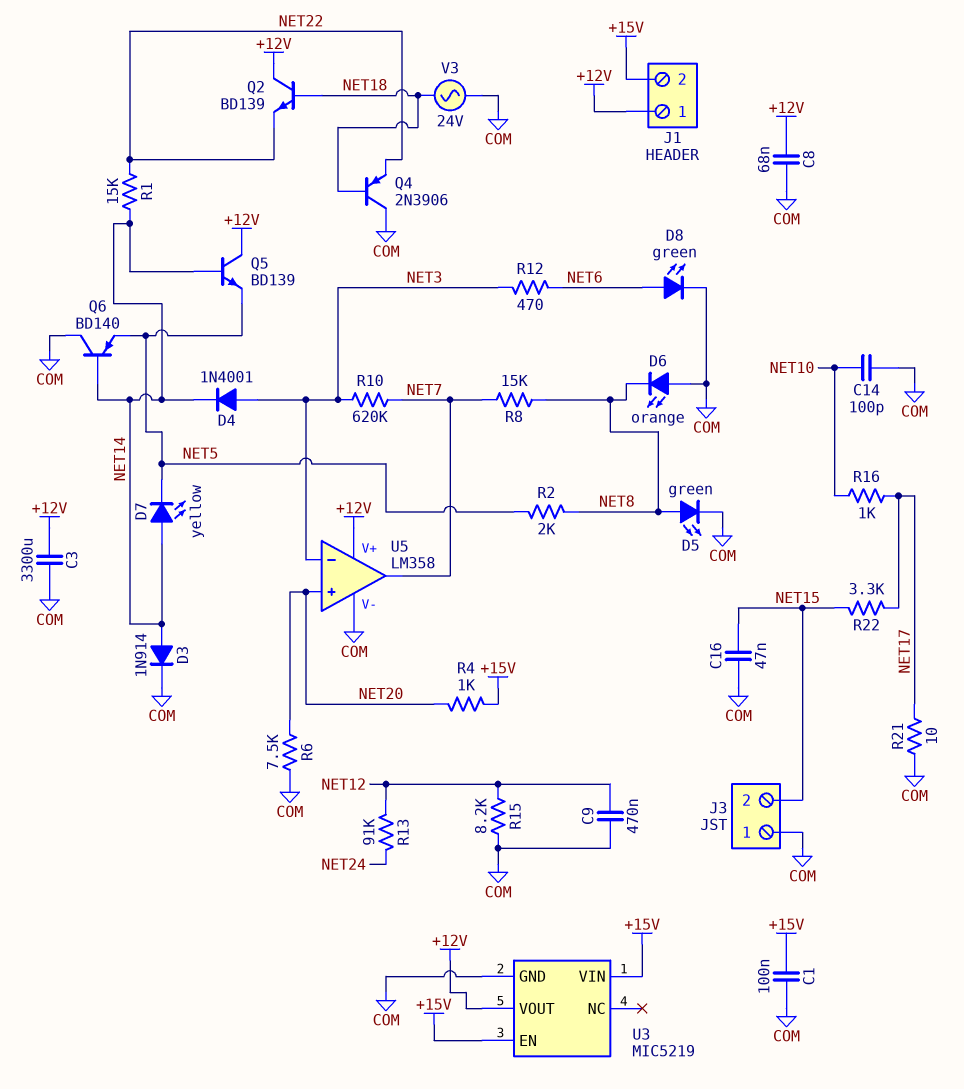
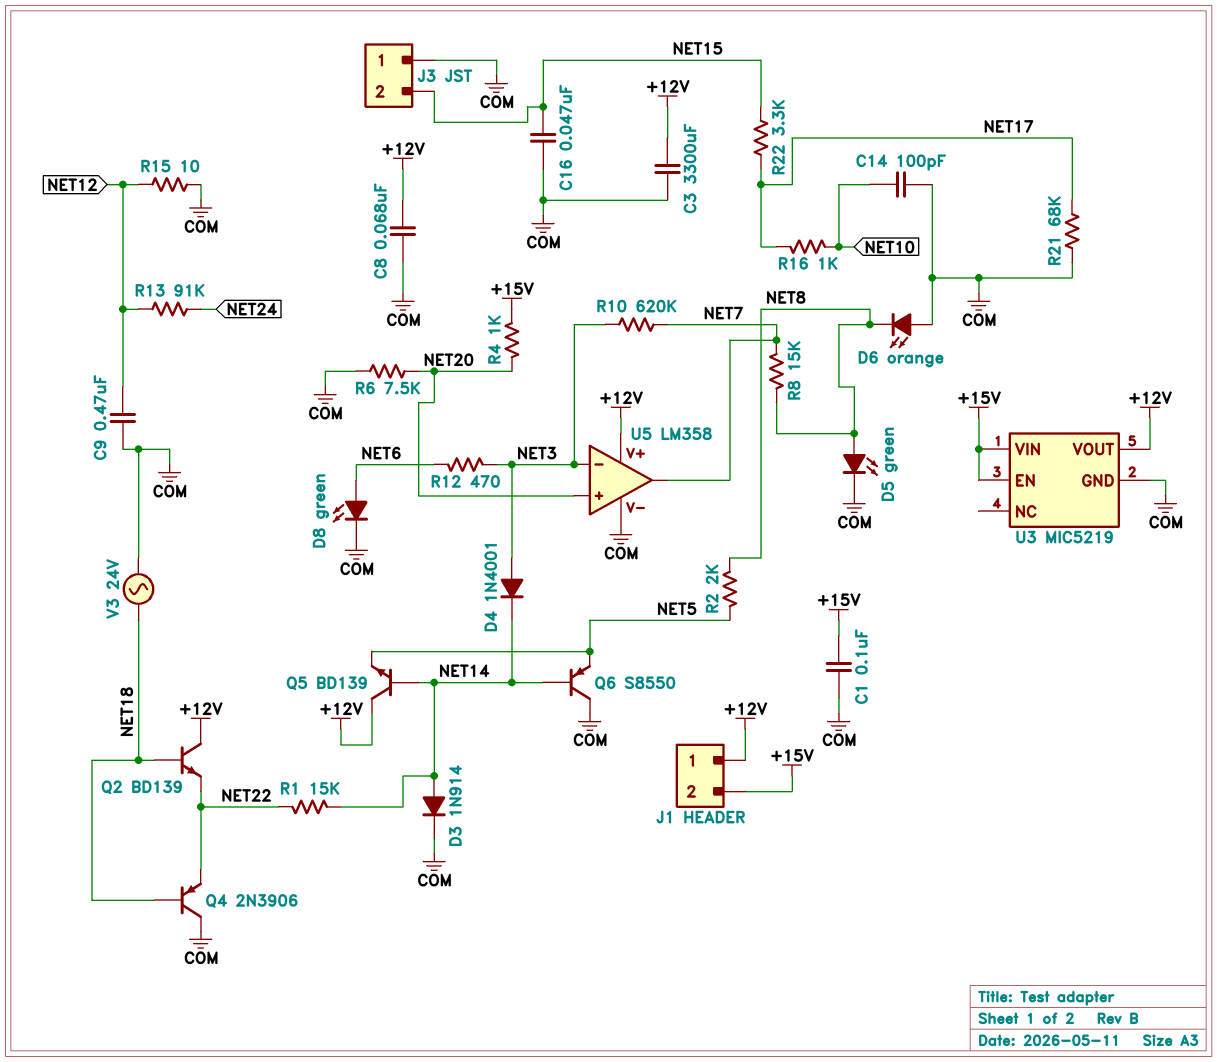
D7: LED yellow (A NET14, K NET5) -> none
Q6: PNP BD140 (B NET14, C COM, E NET5) -> PNP S8550 (B NET14, C COM, E NET5)
R15: 8.2k (COM, NET12) -> 10 (COM, NET12)
R21: 10 (COM, NET17) -> 68k (COM, NET17)

